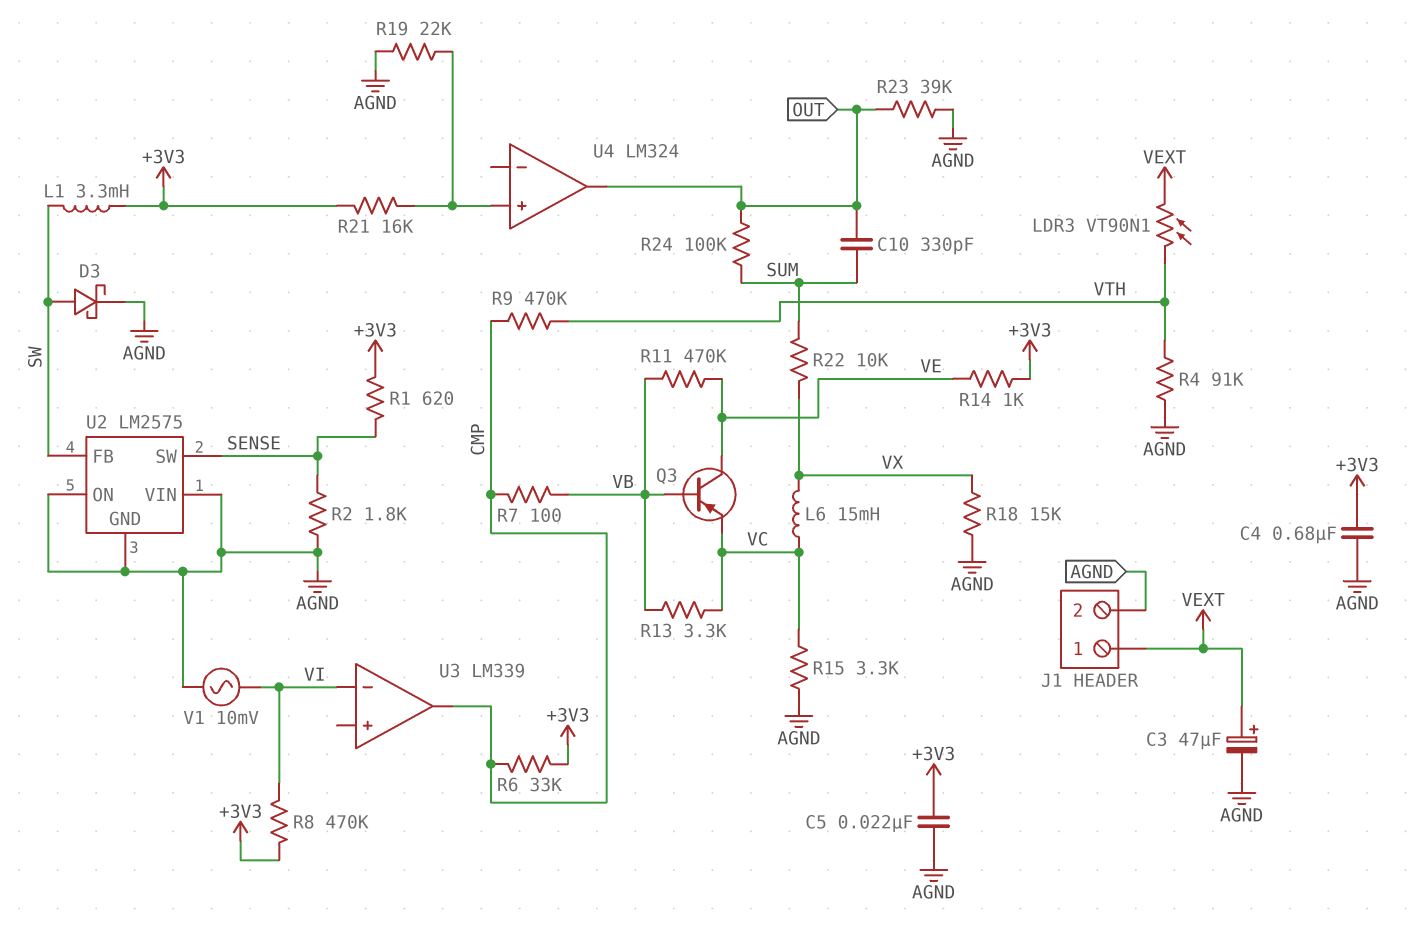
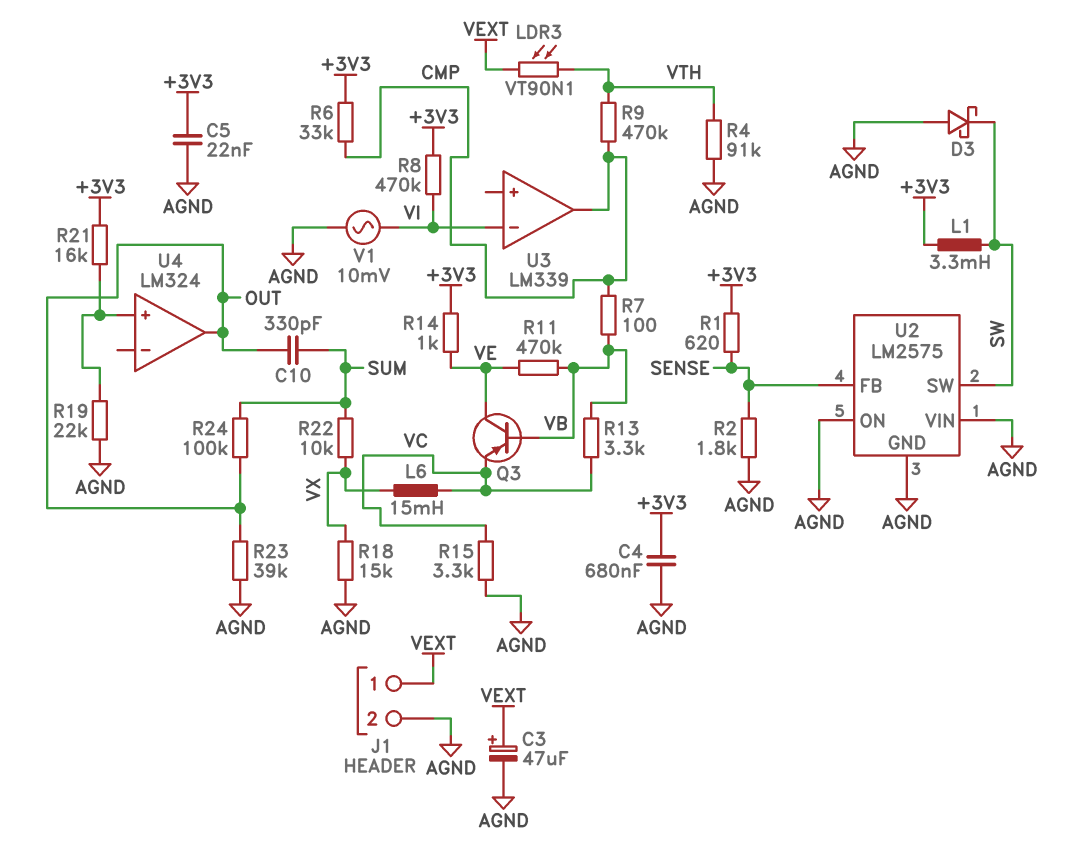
D3: schottky (A SW, K AGND) -> schottky (A AGND, K SW)
U2 pin FB: SW -> SENSE
U2 pin SW: SENSE -> SW

